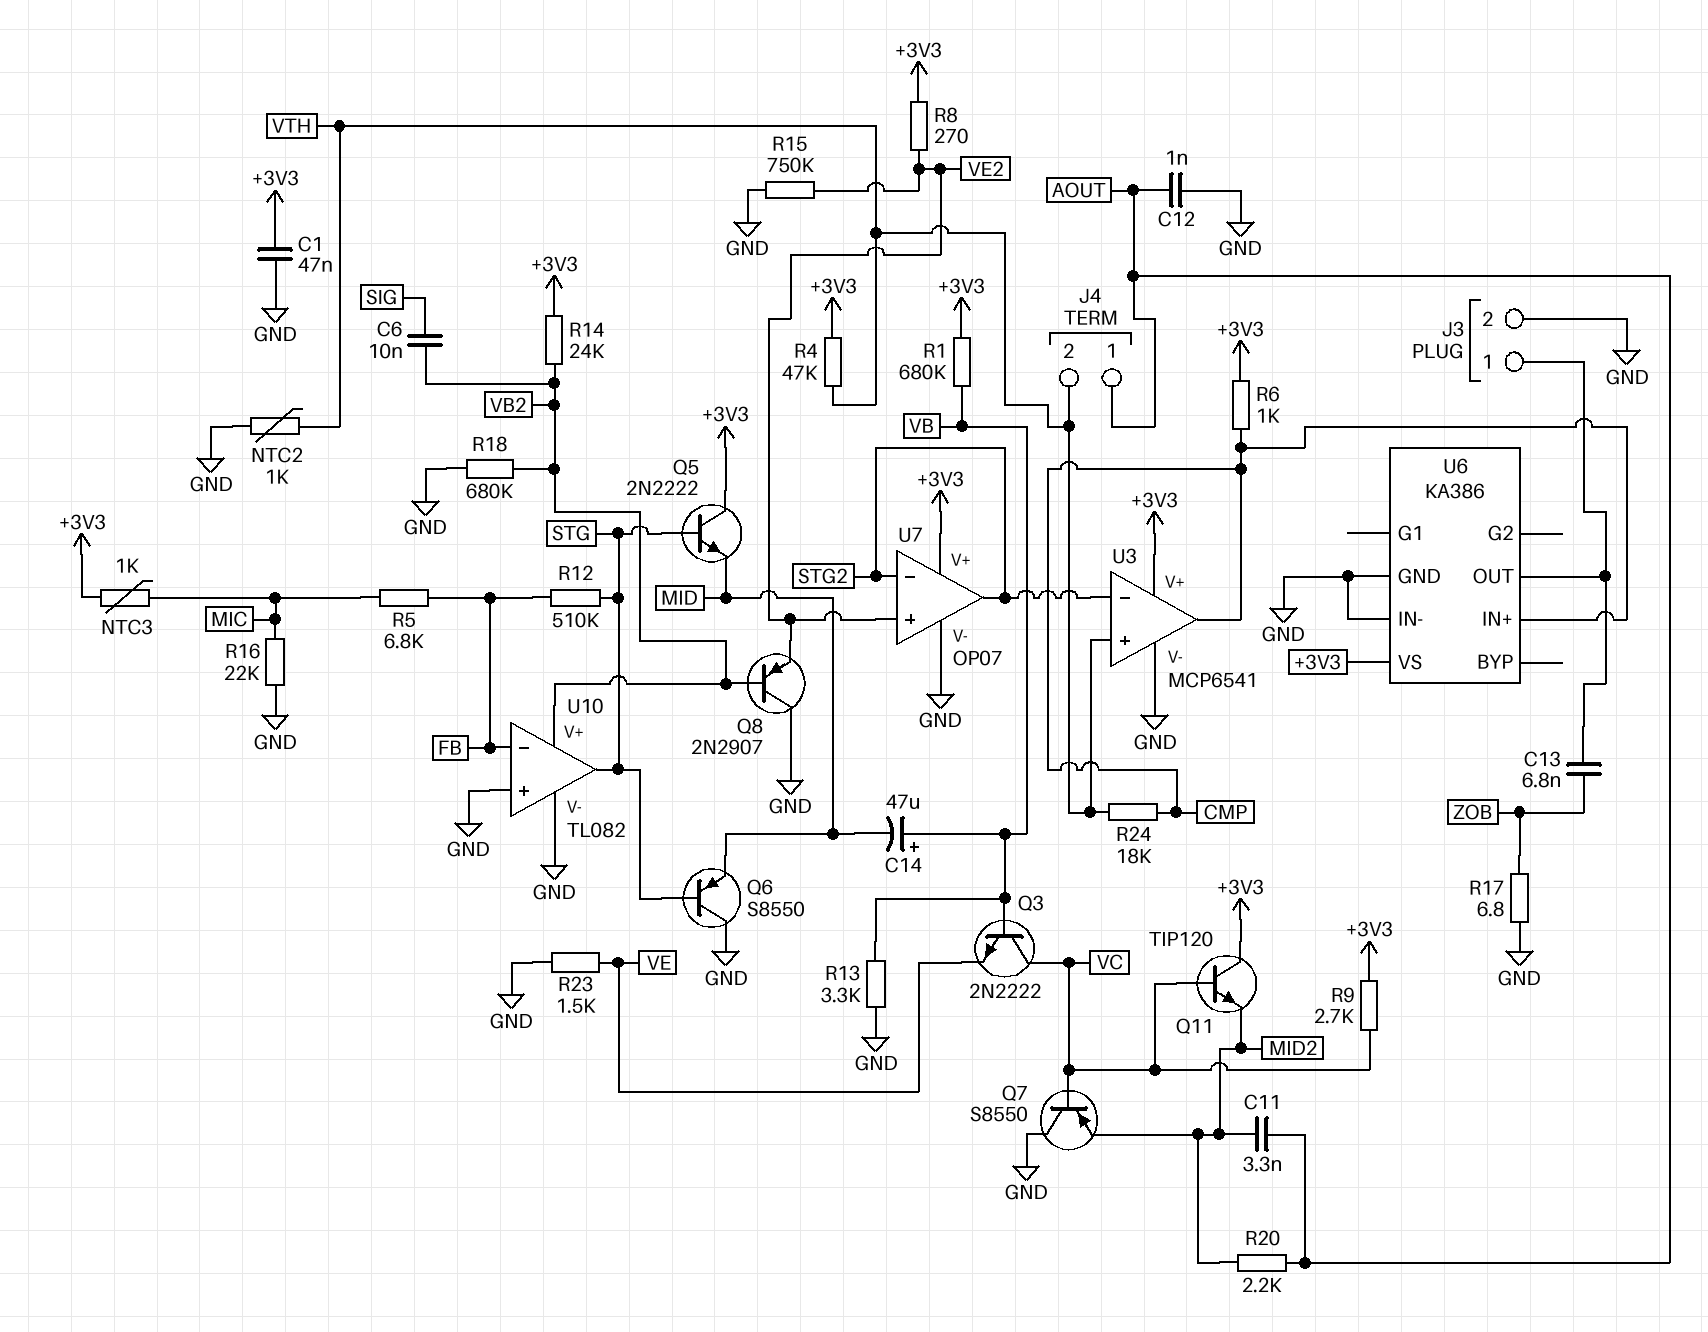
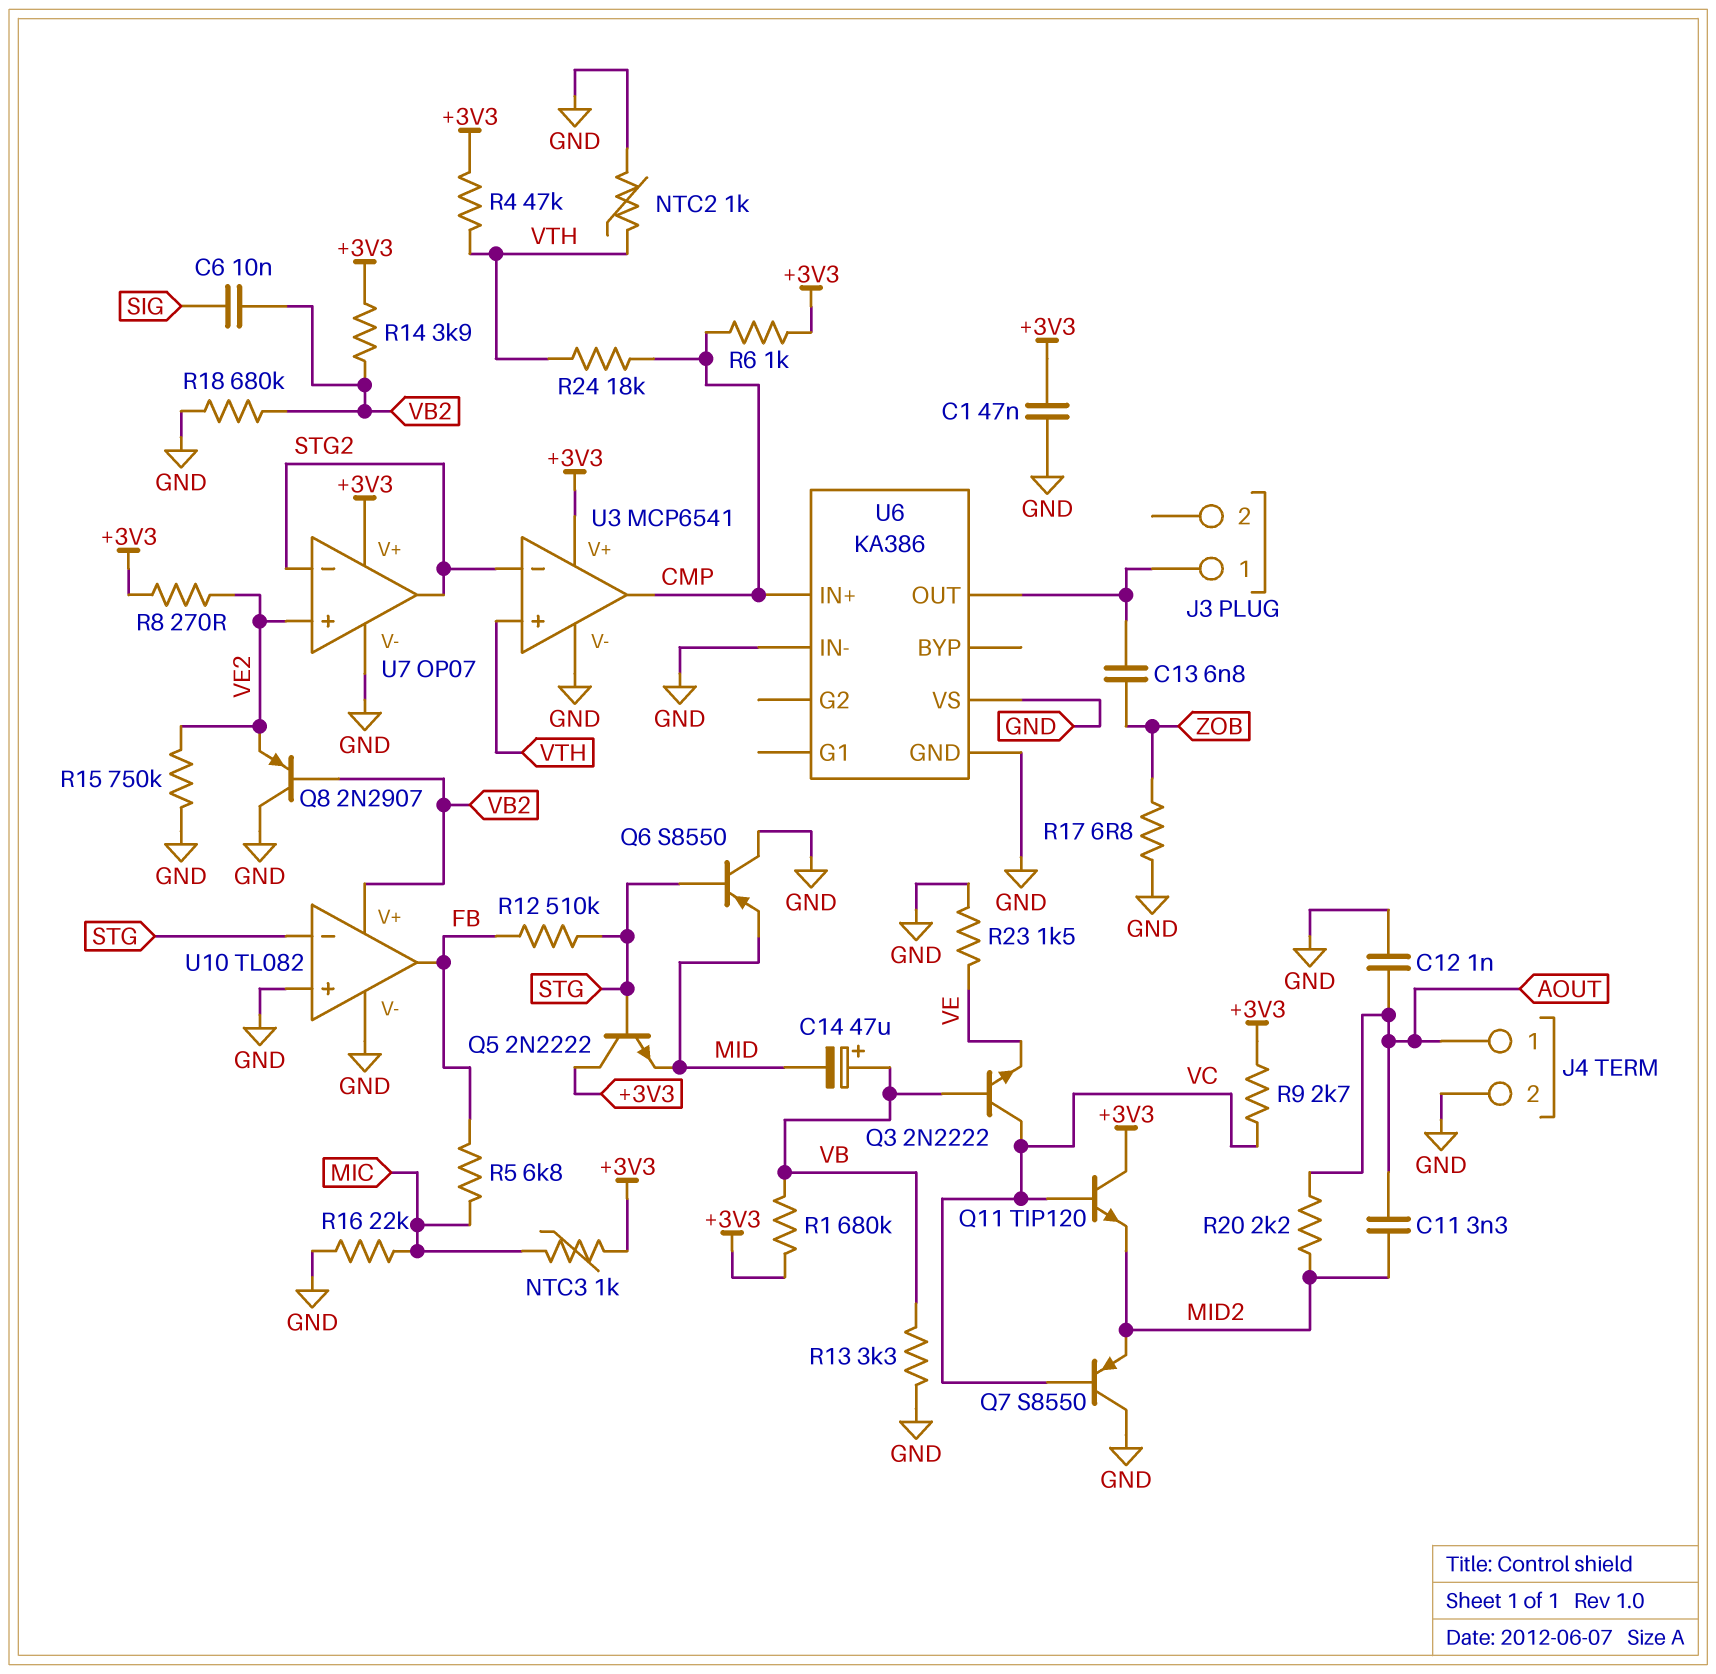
J3 pin 2: GND -> none
J4 pin 2: VTH -> GND
R14: 24k (+3V3, VB2) -> 3.9k (+3V3, VB2)
U6 pin VS: +3V3 -> GND
U10 pin in-: FB -> STG
U10 pin out: STG -> FB

